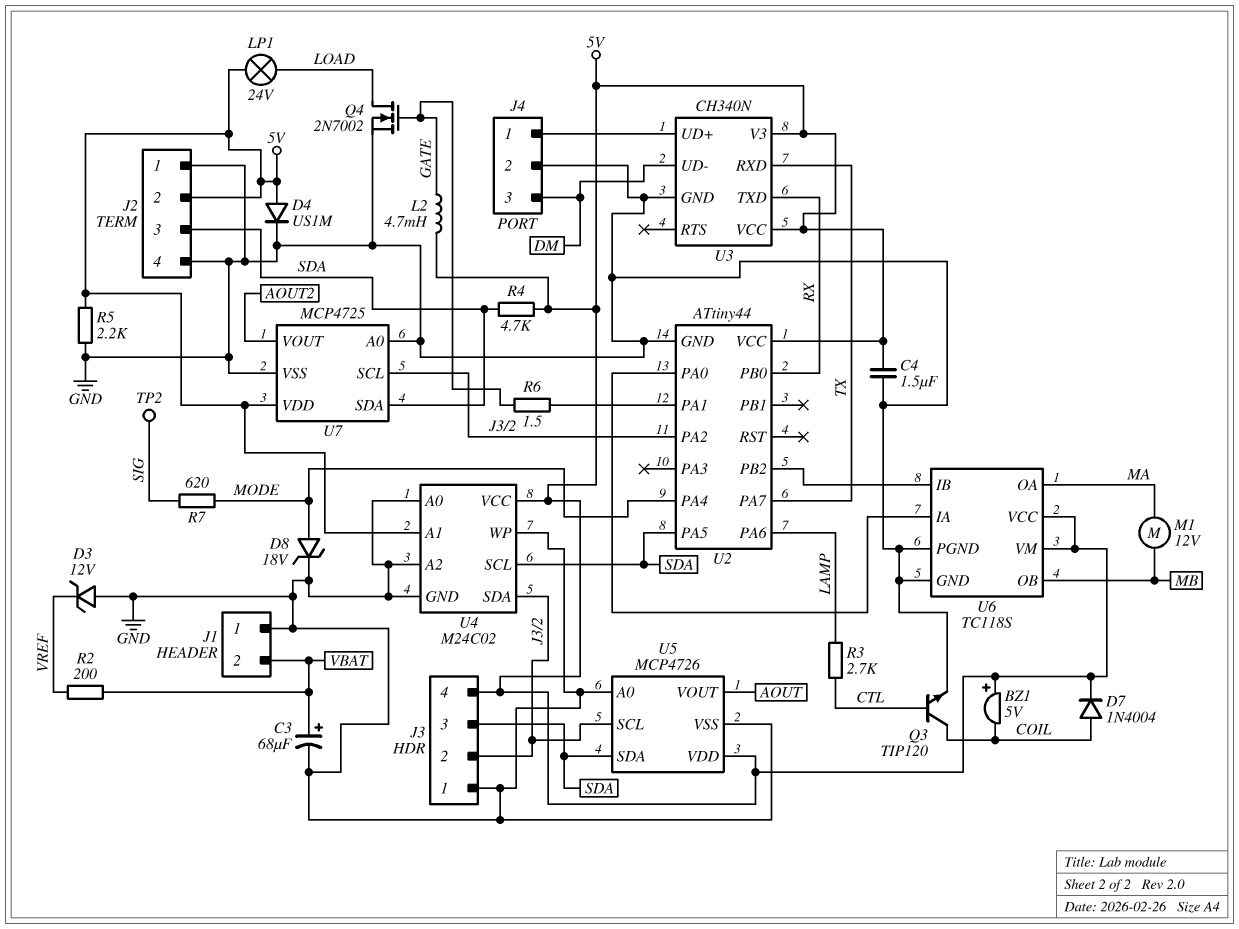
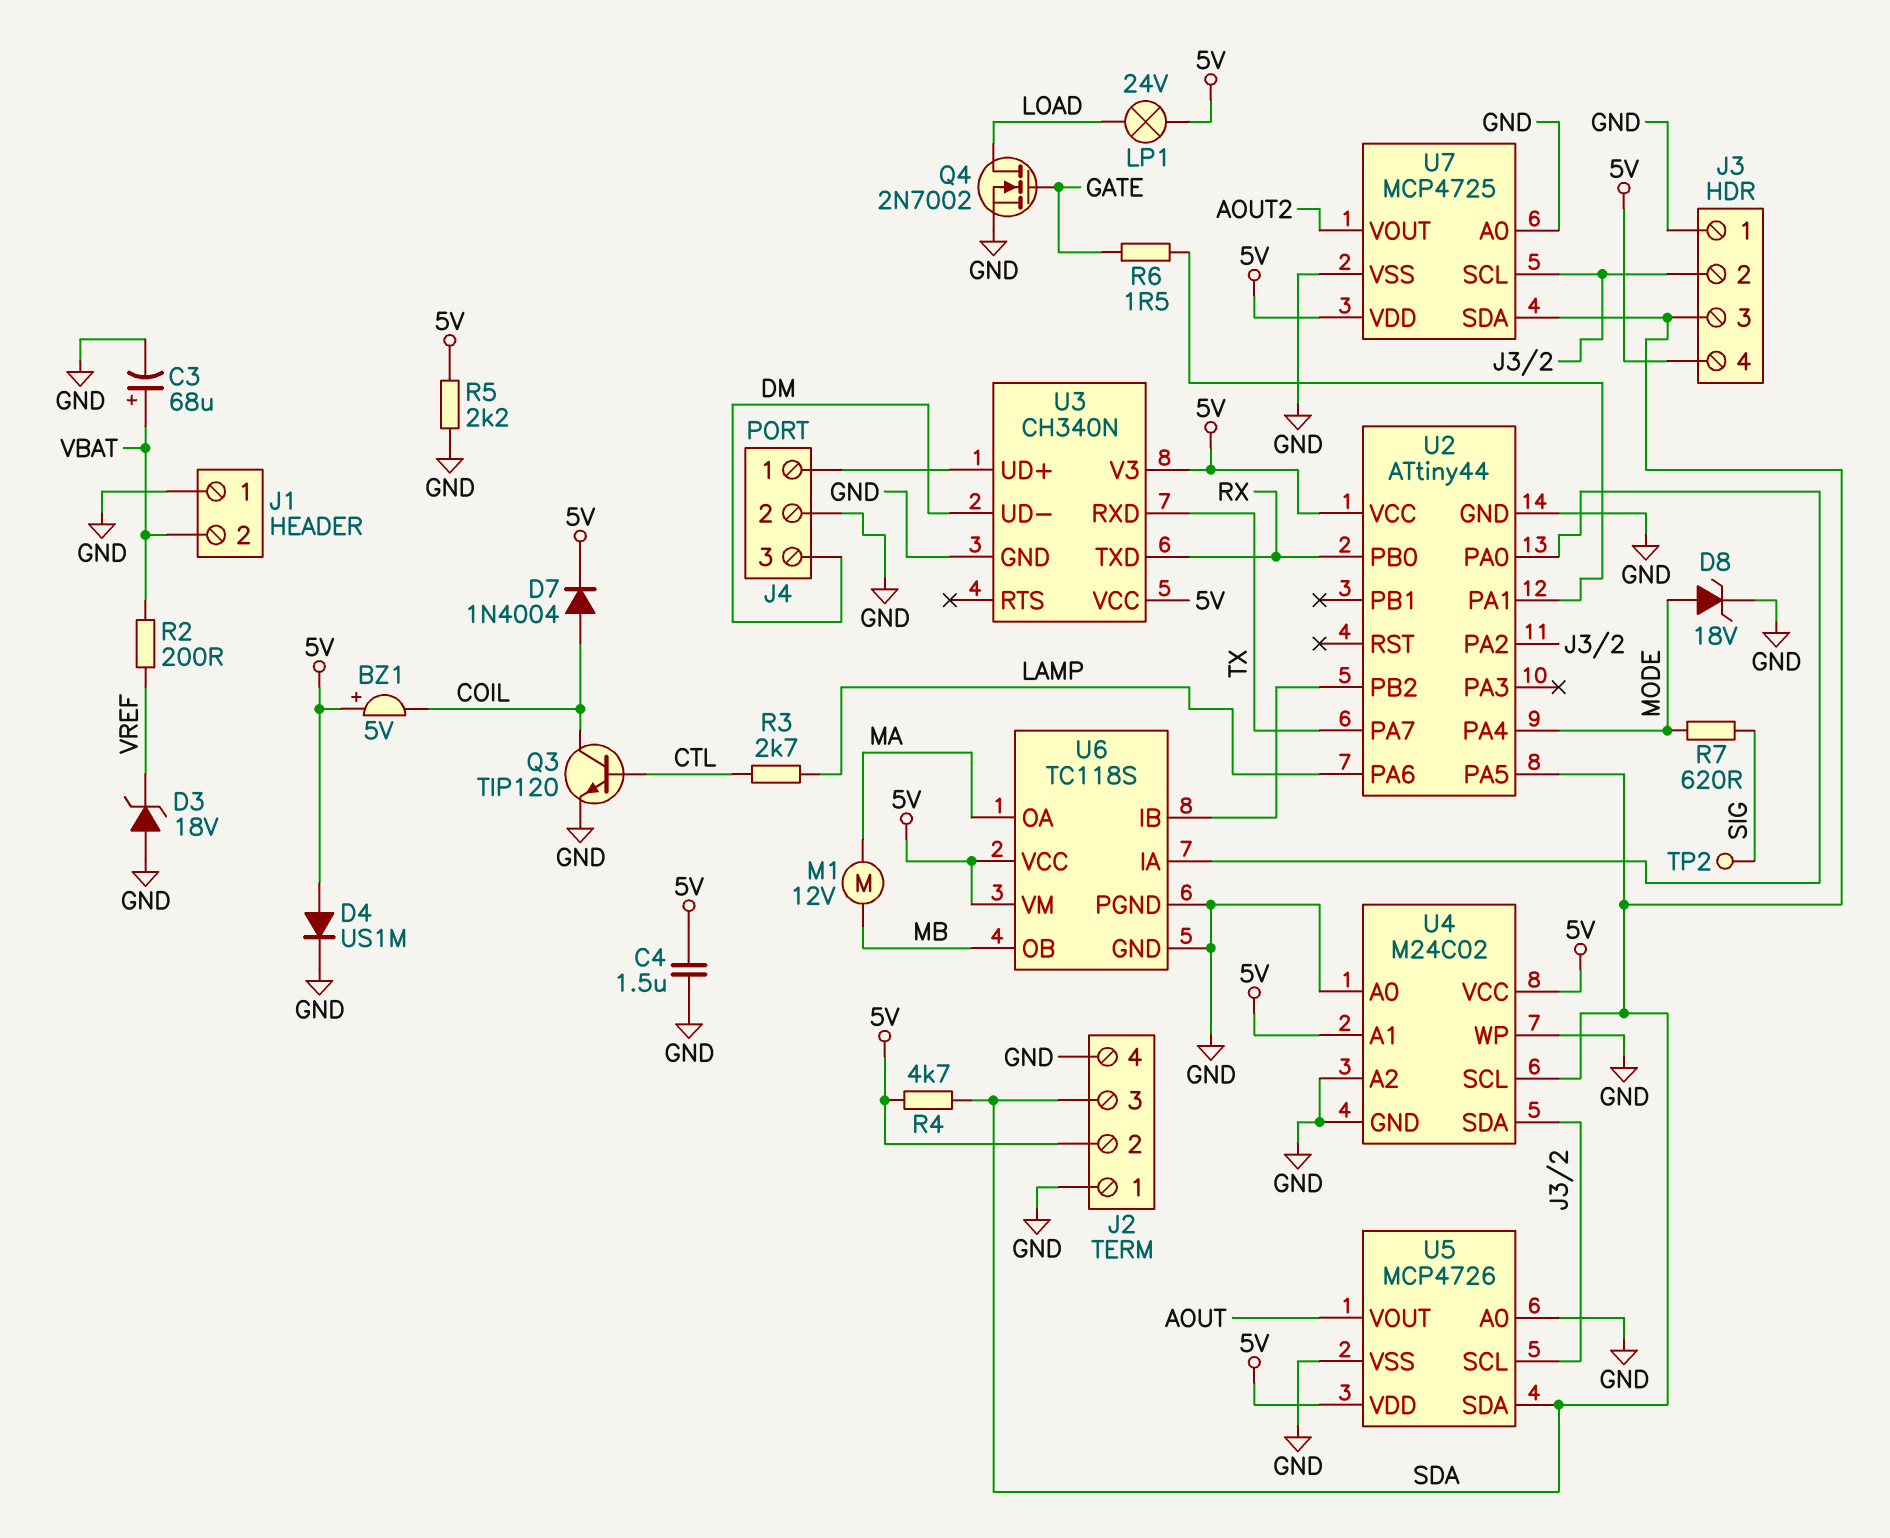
D3: zener 12V (A GND, K VREF) -> zener 18V (A GND, K VREF)
L2: 4.7mH (5V, GATE) -> none

